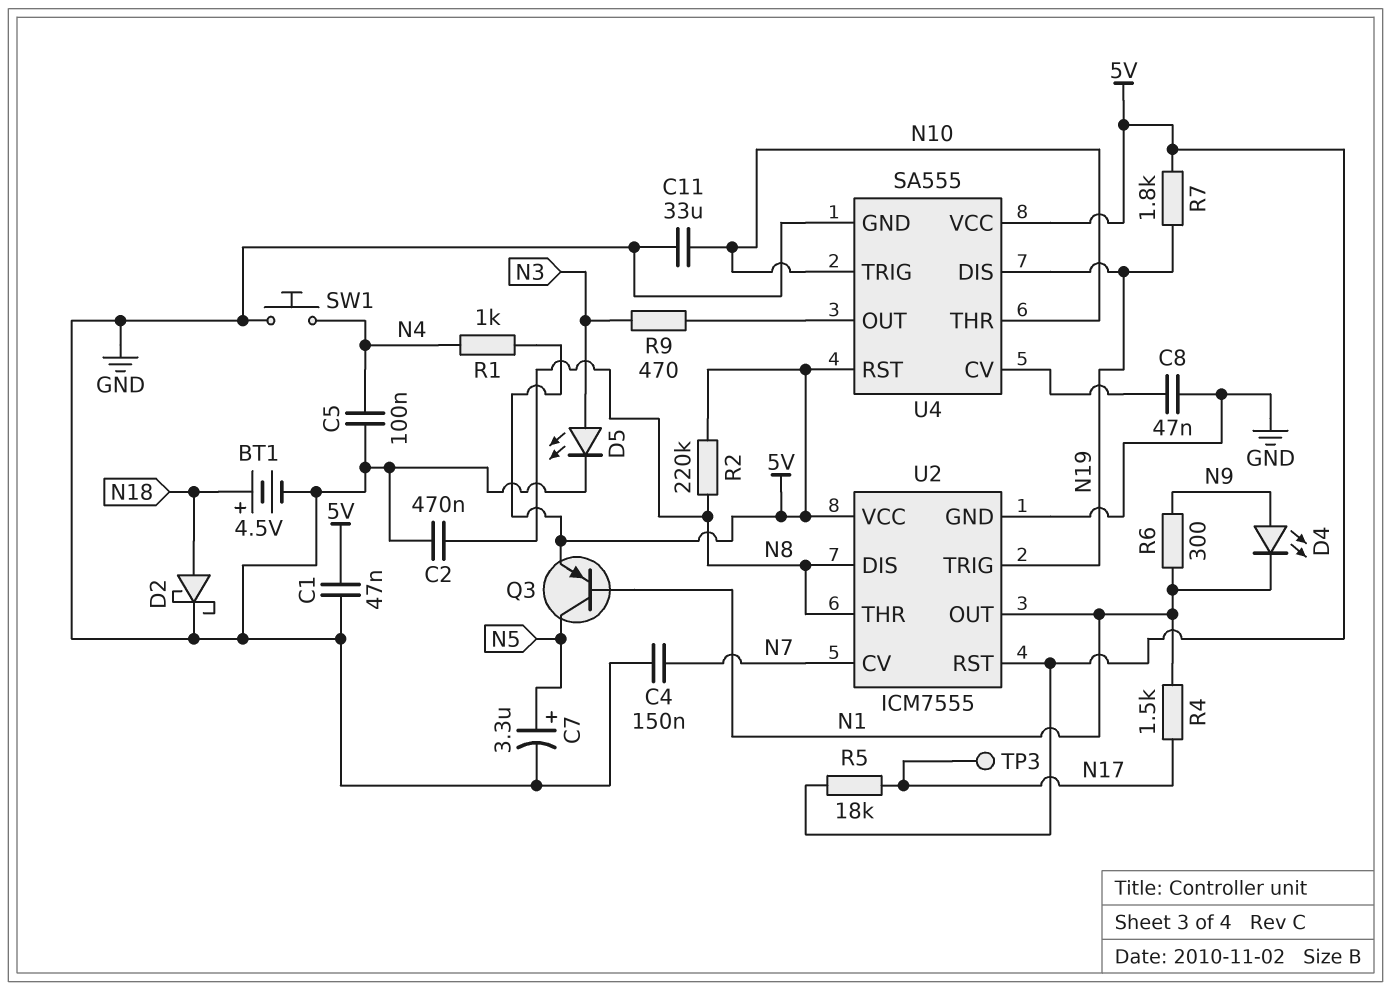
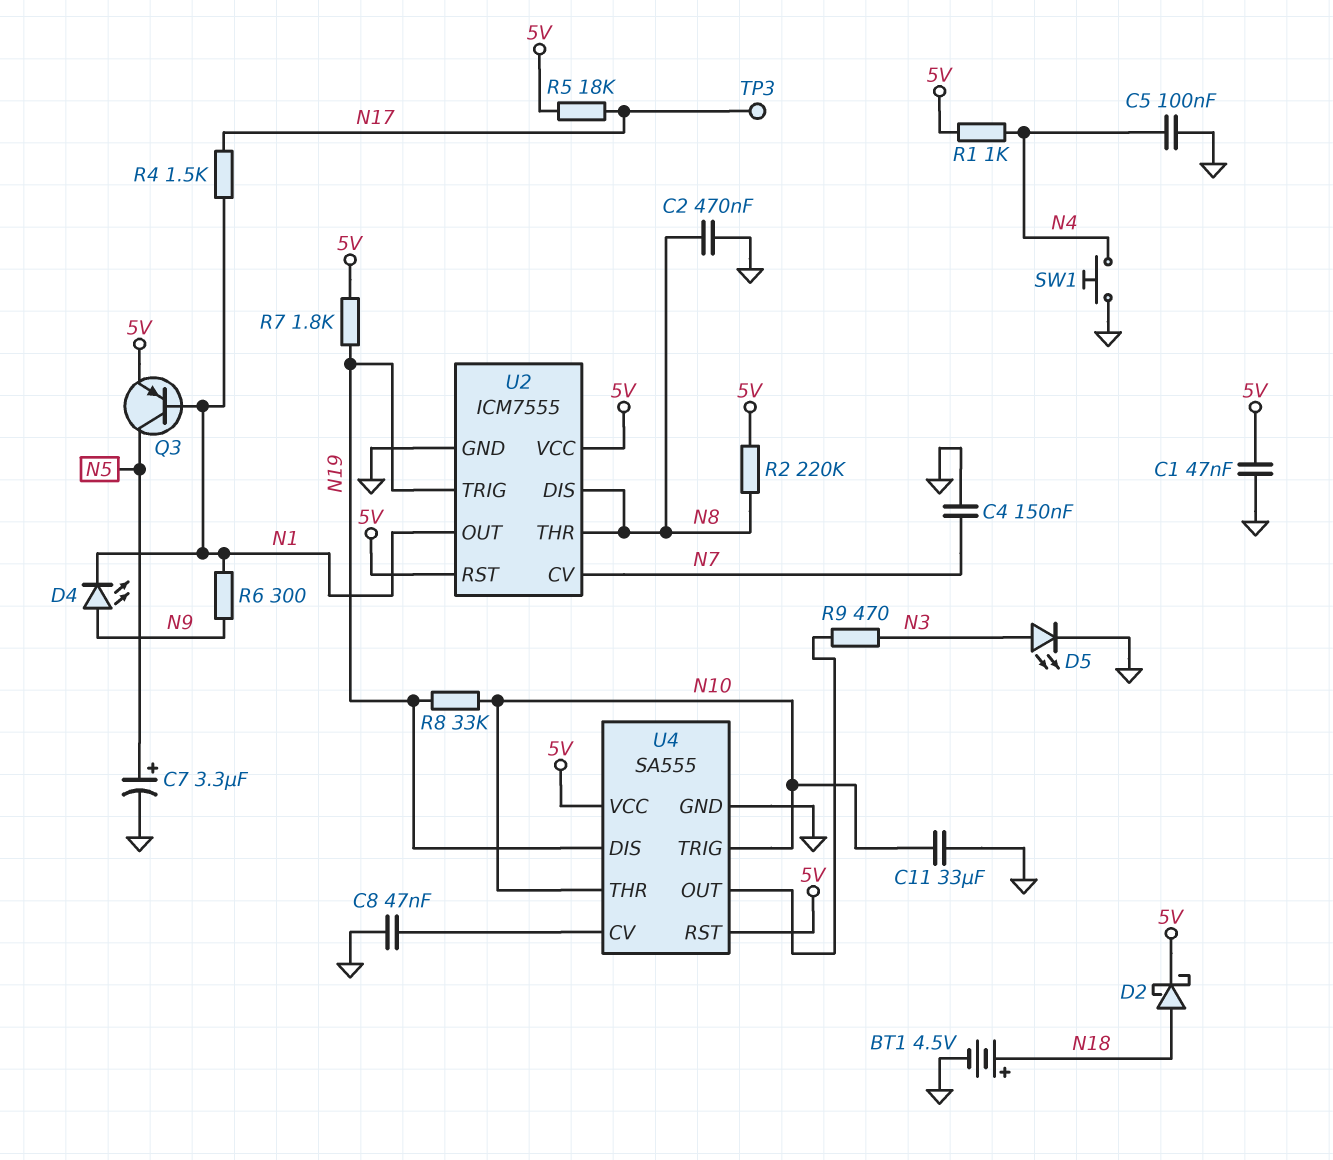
D2: schottky (A N18, K GND) -> schottky (A N18, K 5V)
R8: none -> 33k (N10, N19)

